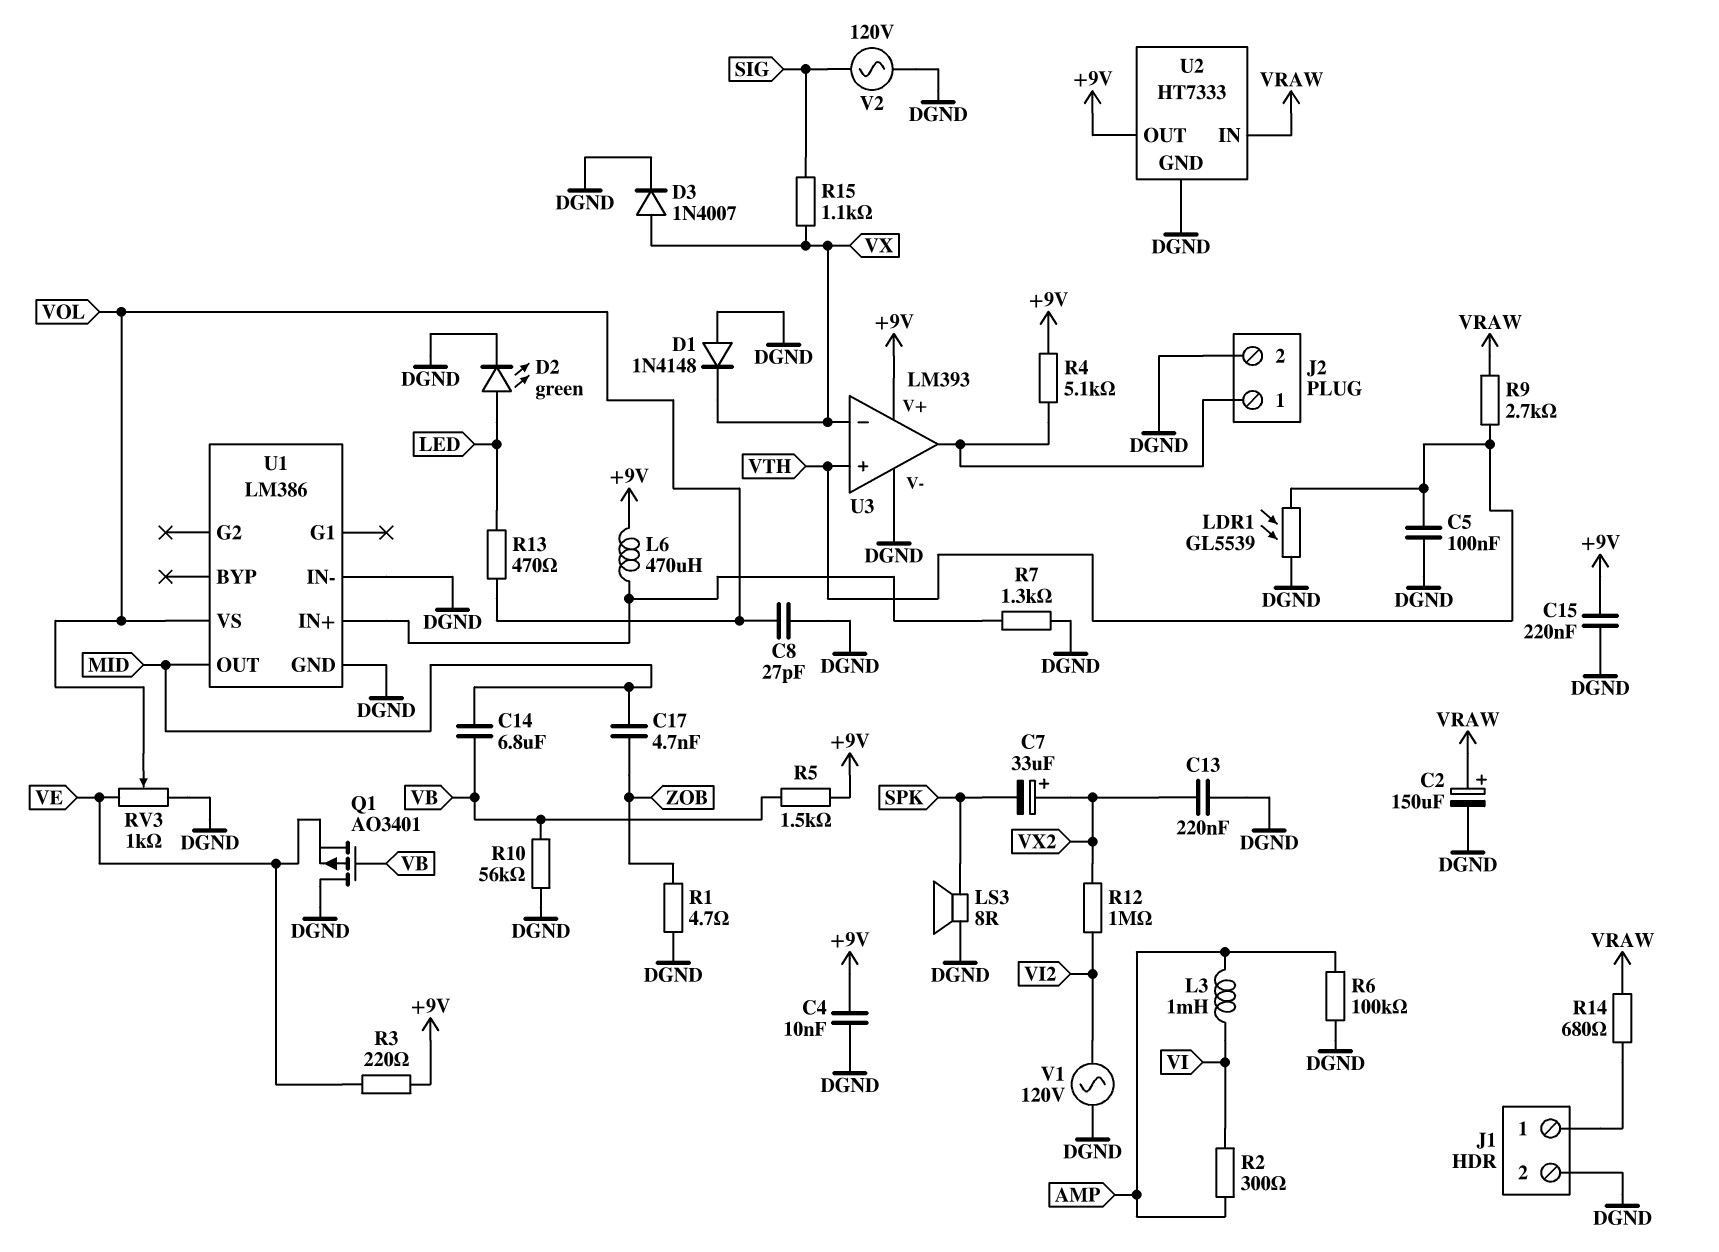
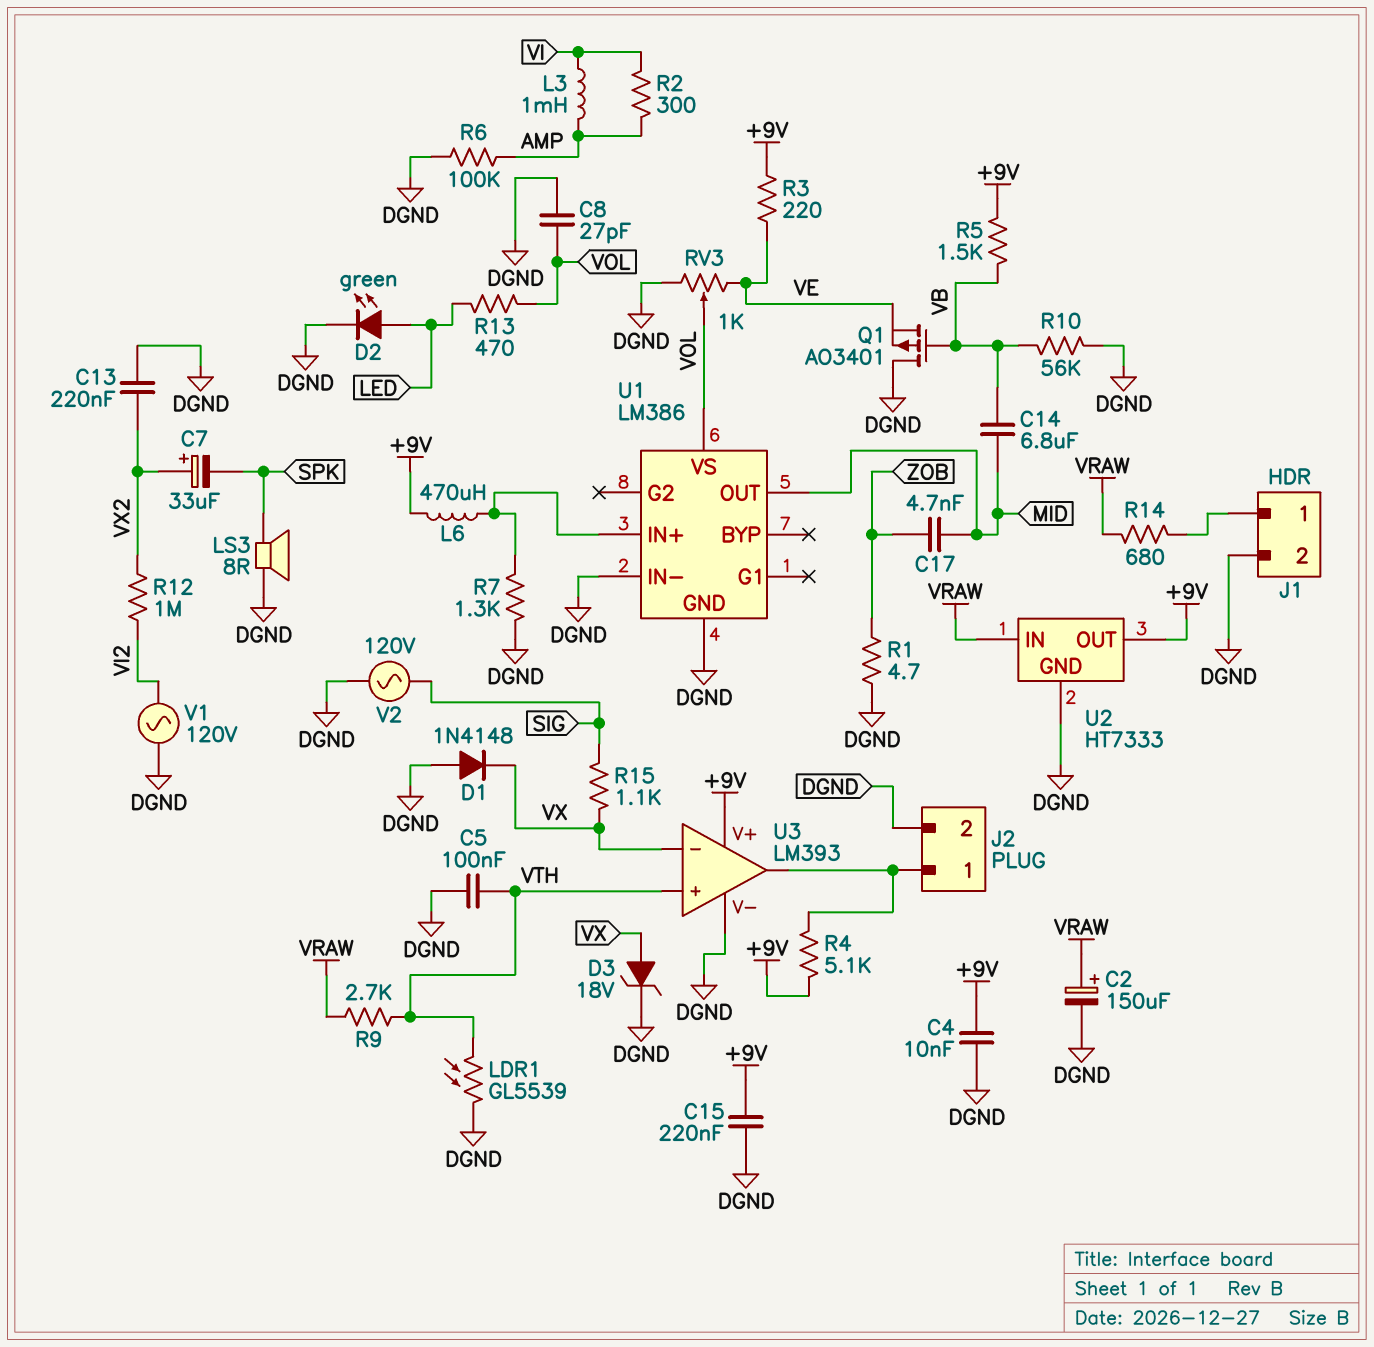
D3: diode 1N4007 (A VX, K DGND) -> zener 18V (A VX, K DGND)

